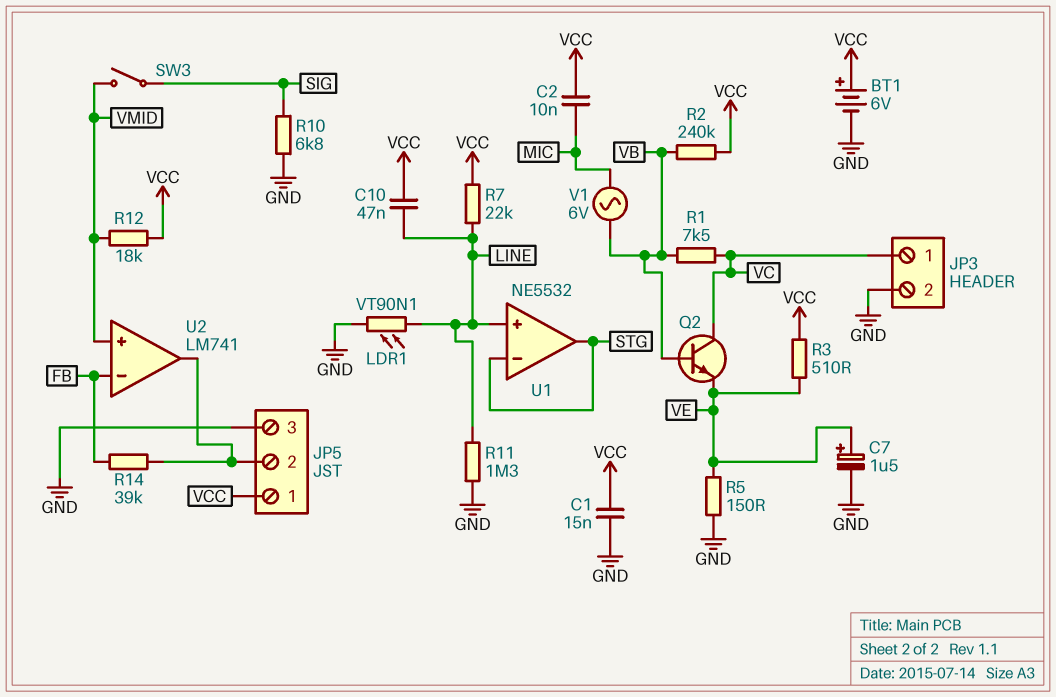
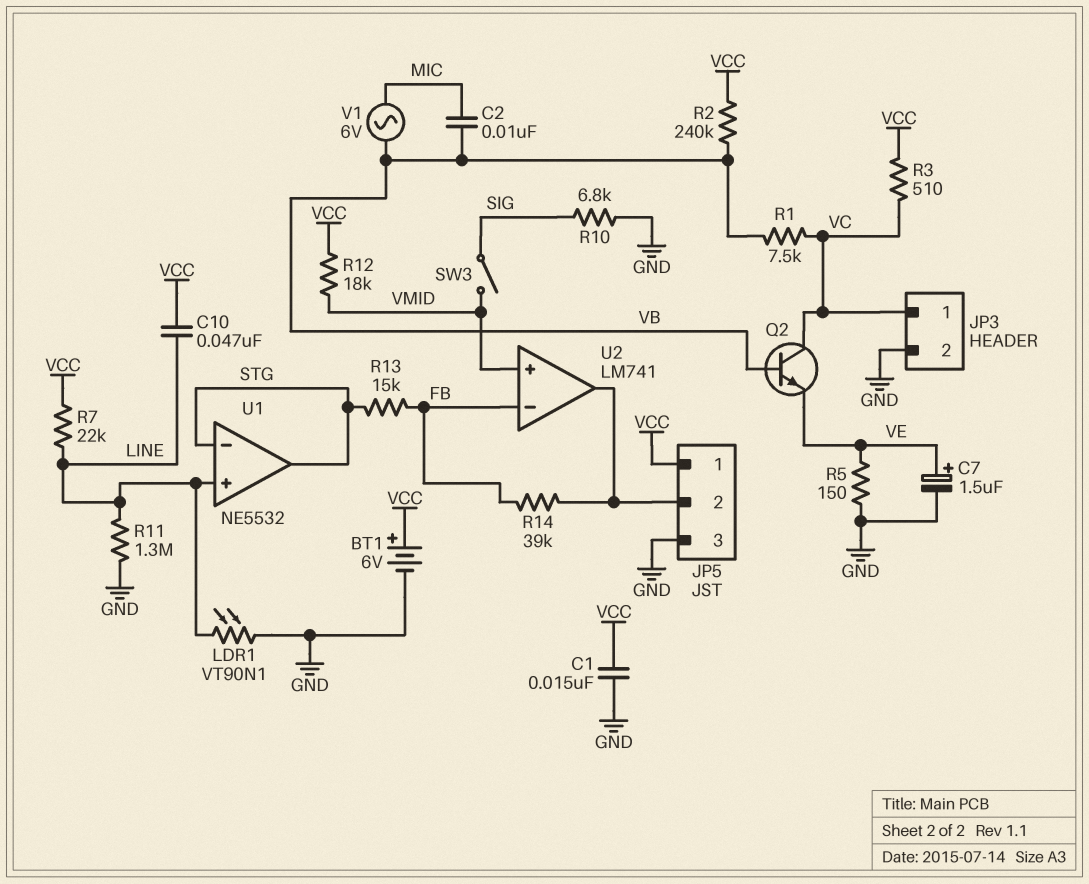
C2: 10nF (MIC, VCC) -> 10nF (MIC, VB)
R3: 510 (VCC, VE) -> 510 (VC, VCC)
R13: none -> 15k (FB, STG)

